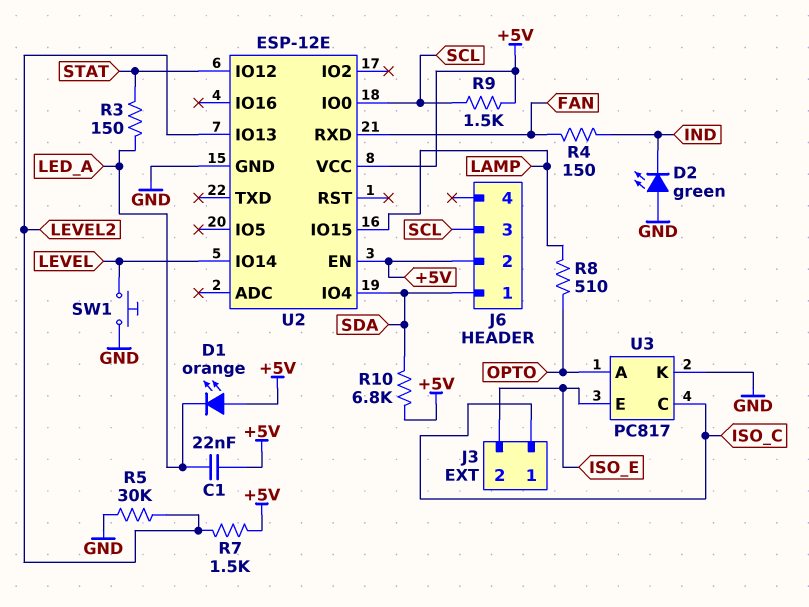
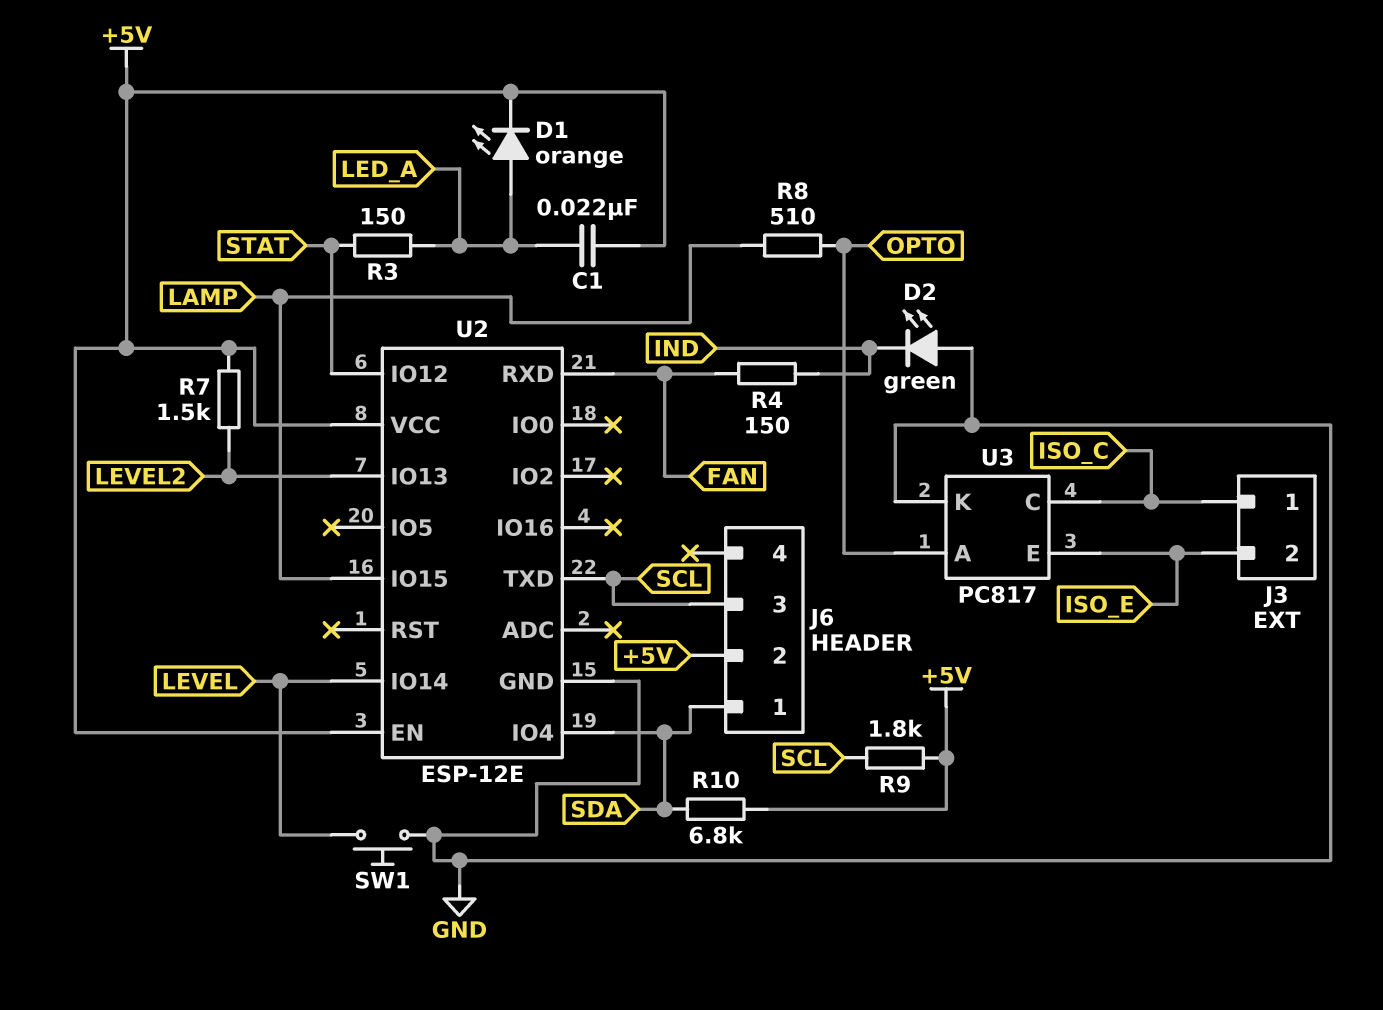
D1: LED orange (A +5V, K LED_A) -> LED orange (A LED_A, K +5V)
R5: 30k (GND, LEVEL2) -> none
R9: 1.5k (+5V, SCL) -> 1.8k (+5V, SCL)
U2 pin IO0: SCL -> none
U2 pin TXD: none -> SCL

